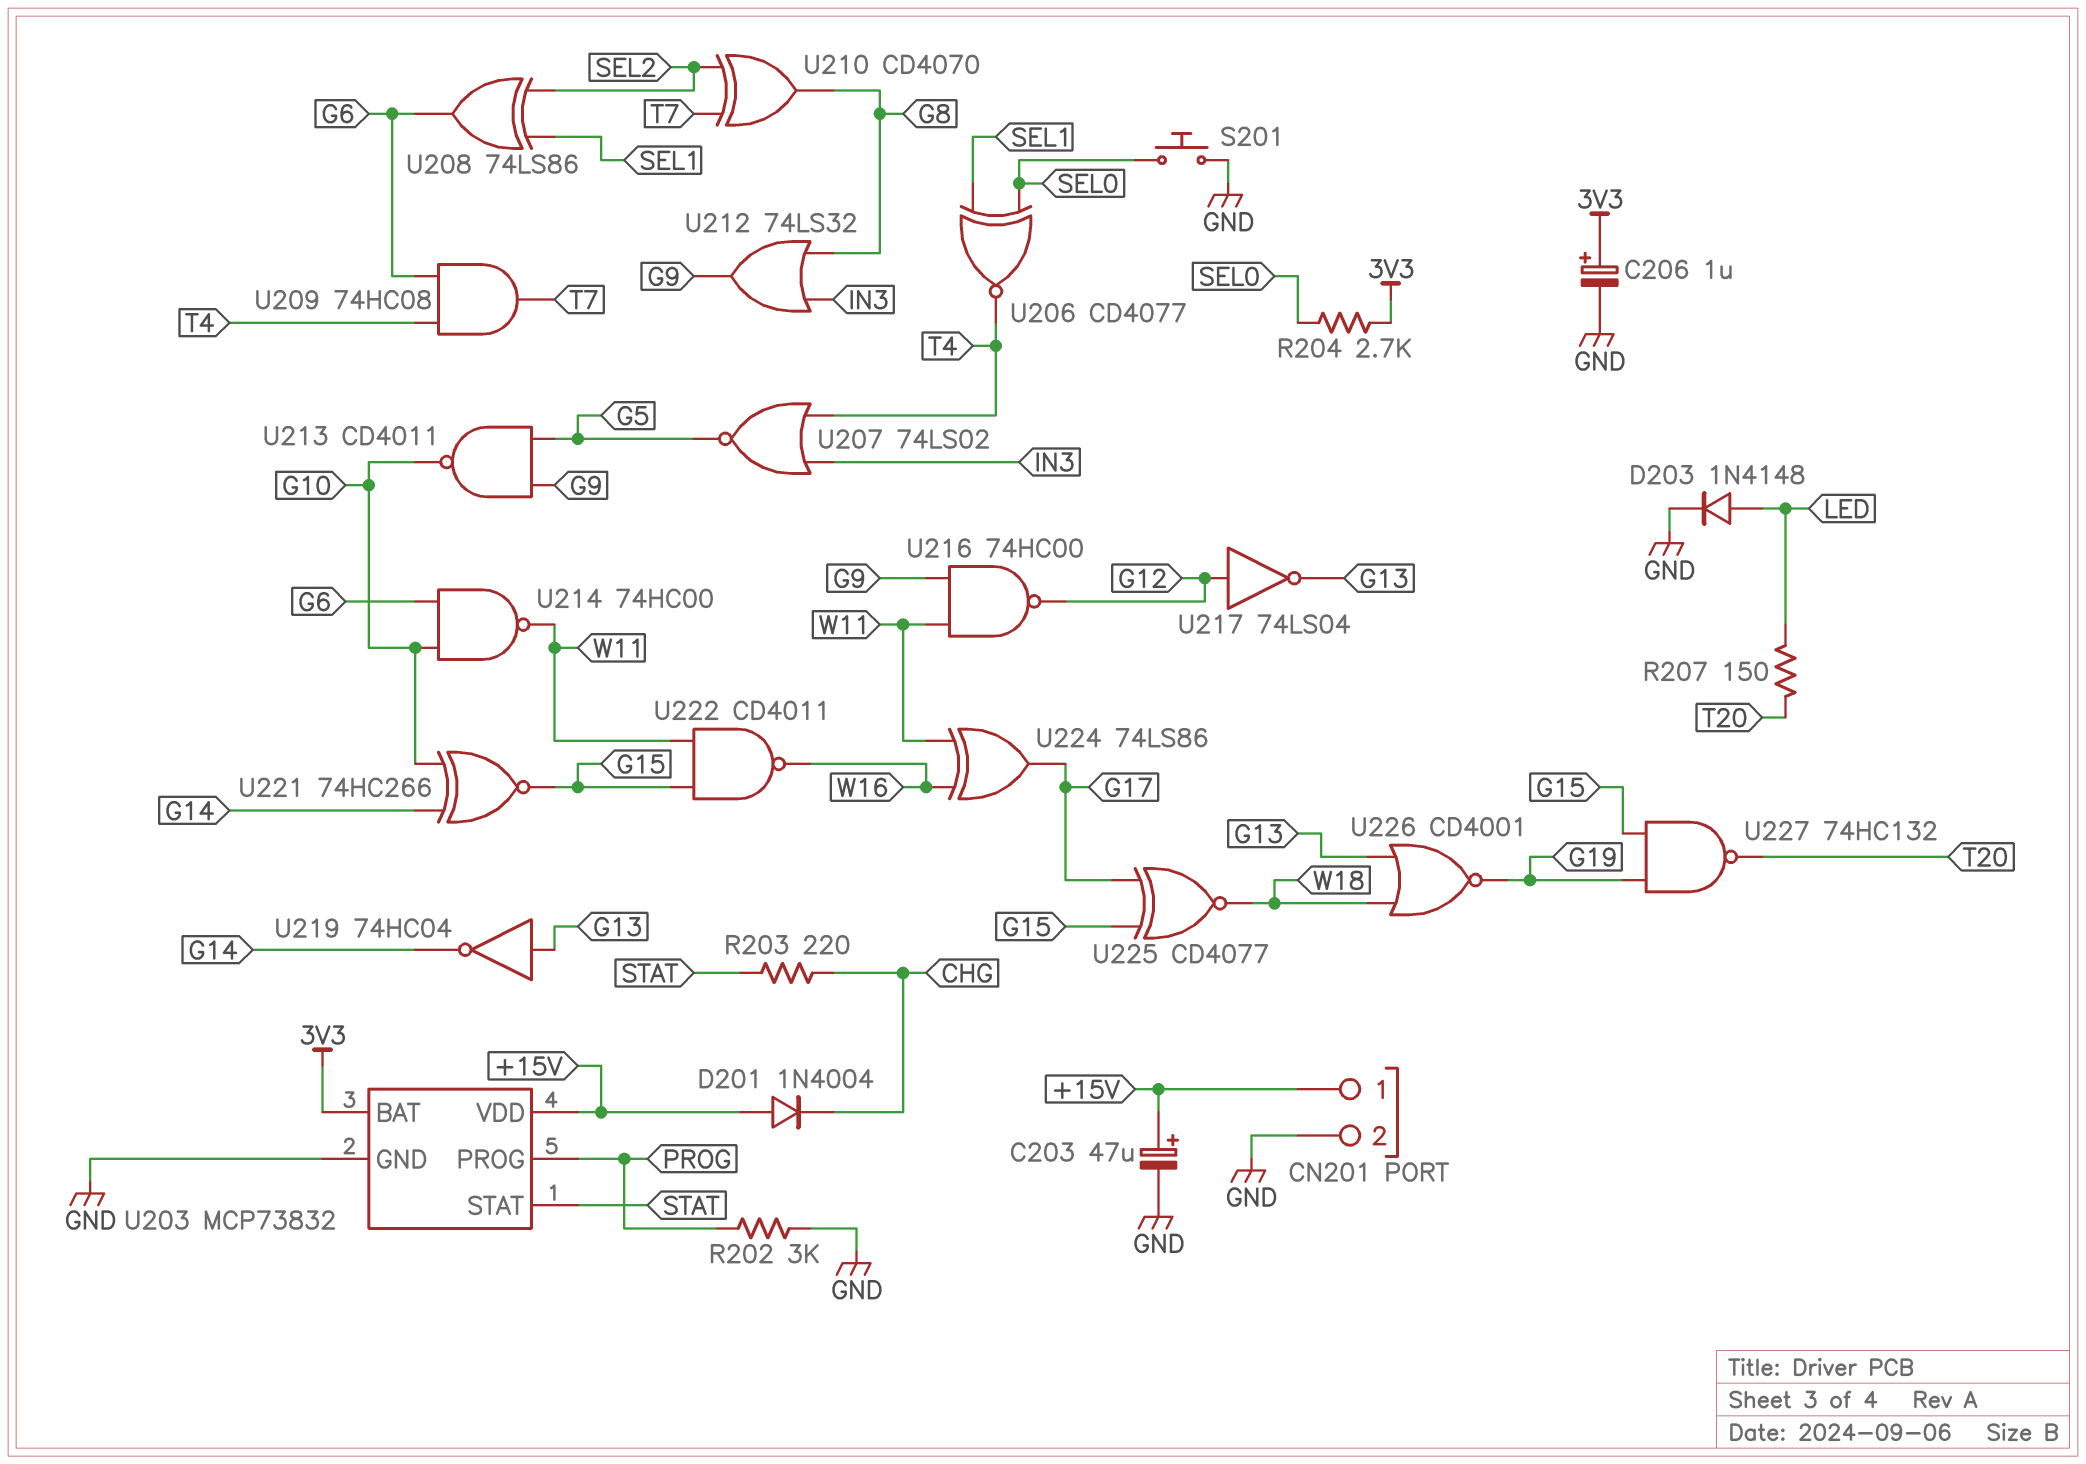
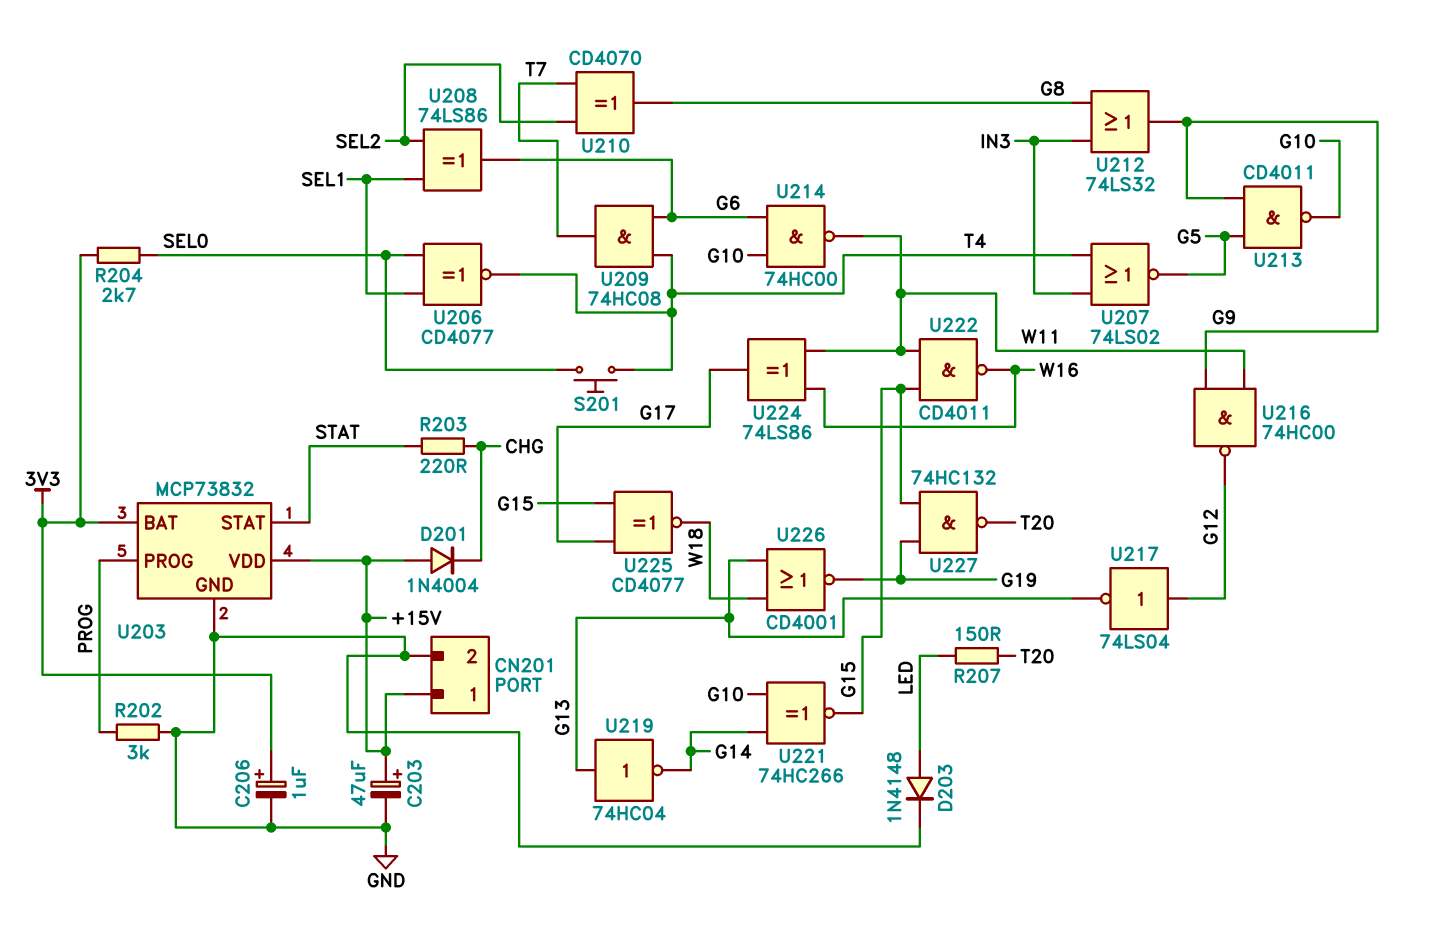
S201: button (GND, SEL0) -> button (SEL0, T4)

